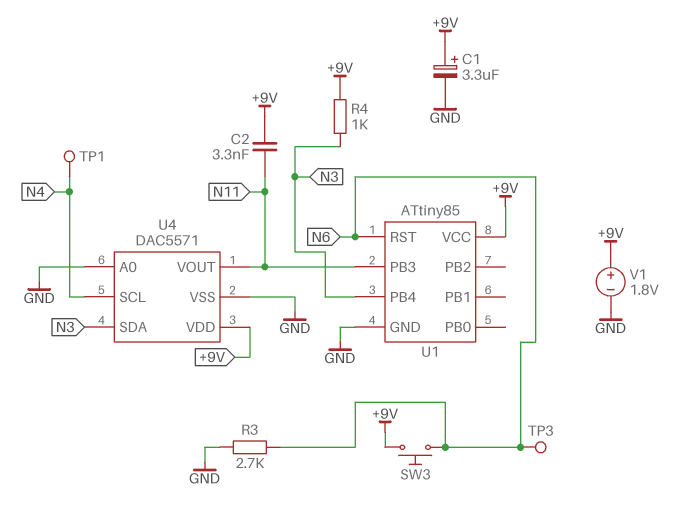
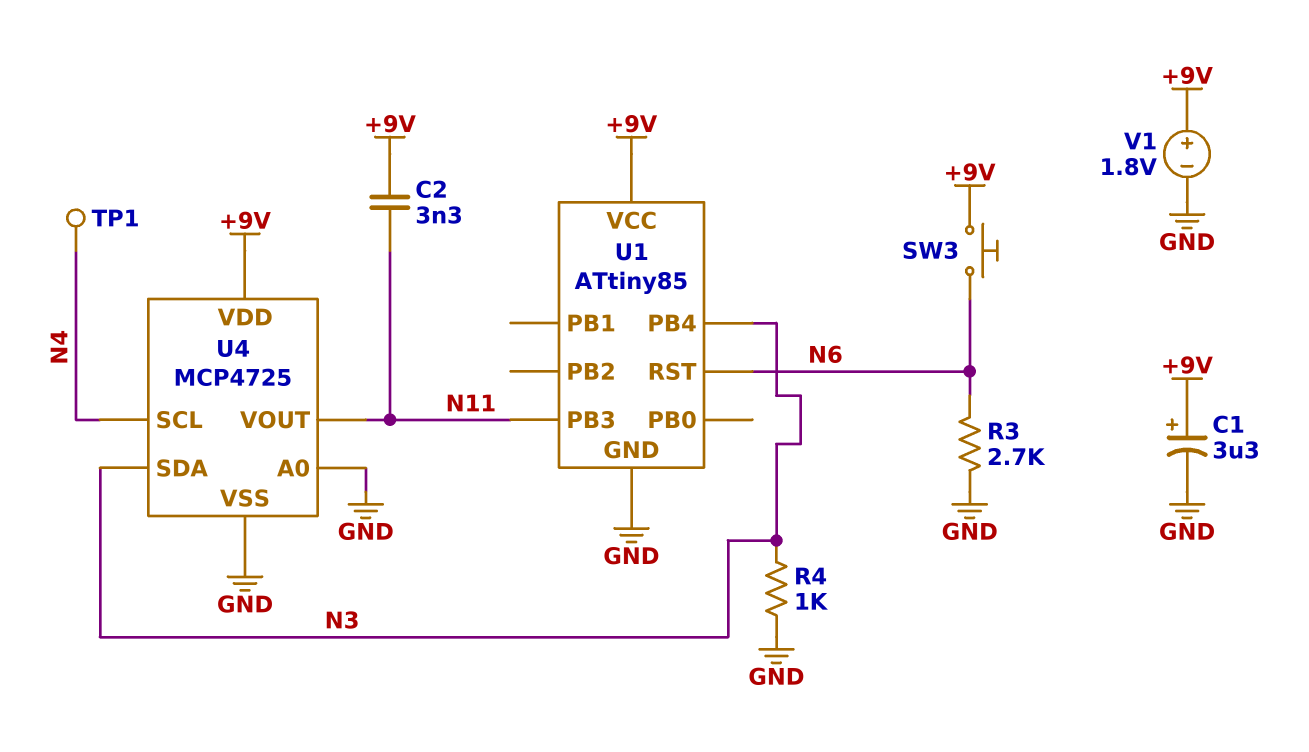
R4: 1k (+9V, N3) -> 1k (GND, N3)
TP3: test point (N6) -> none
U4: DAC5571 -> MCP4725

